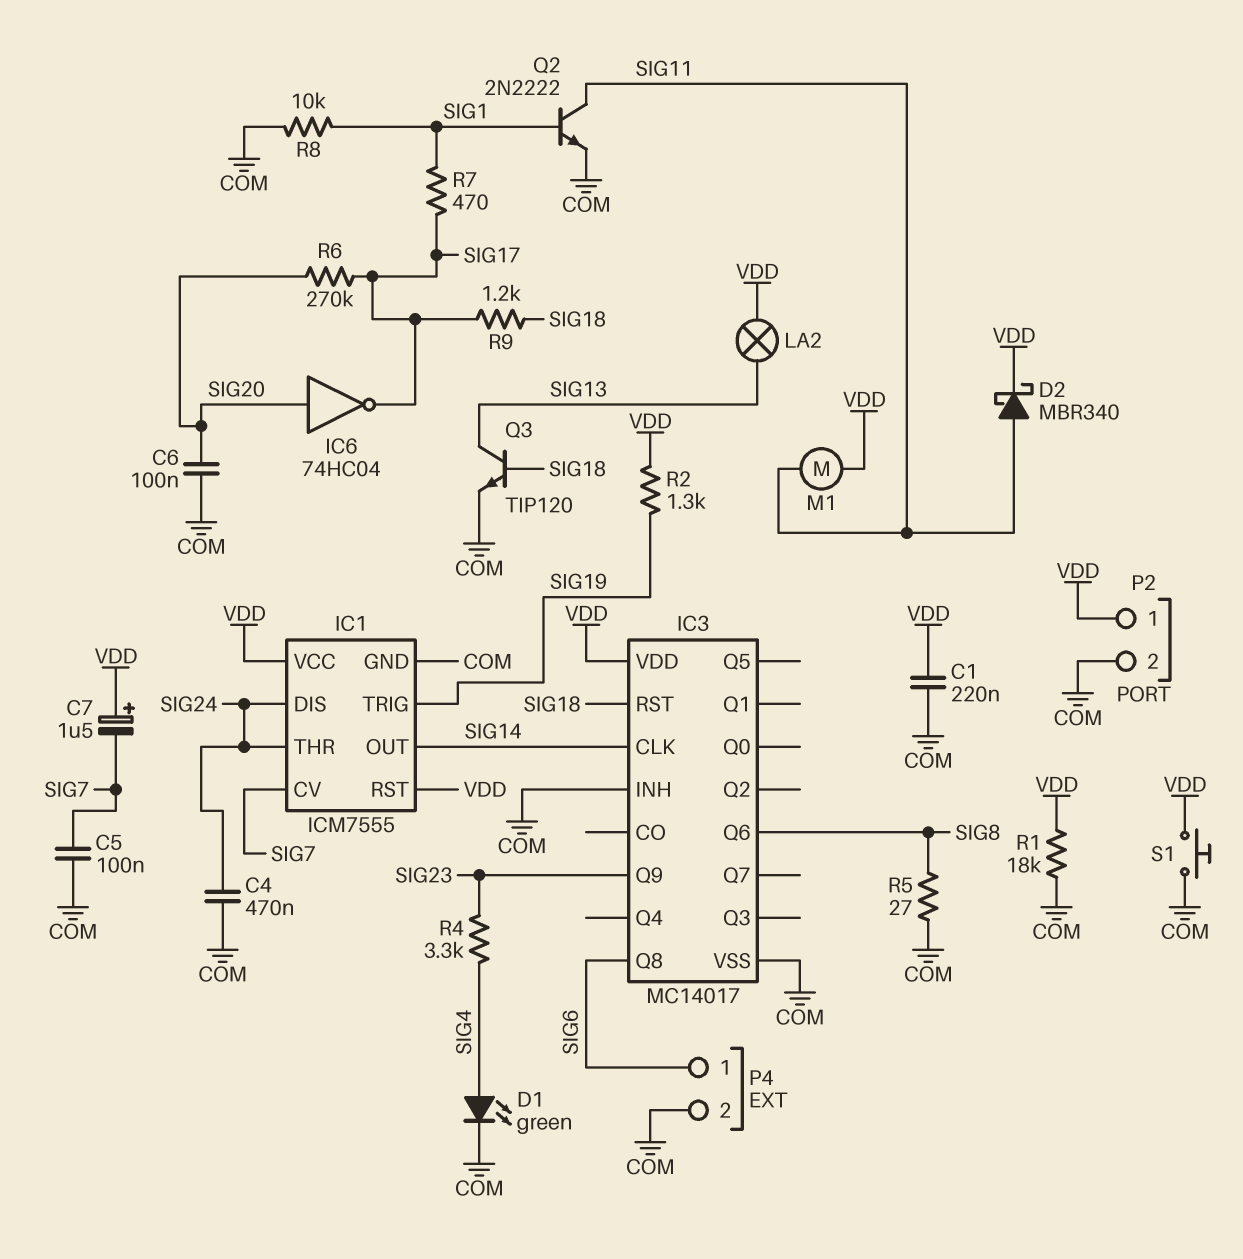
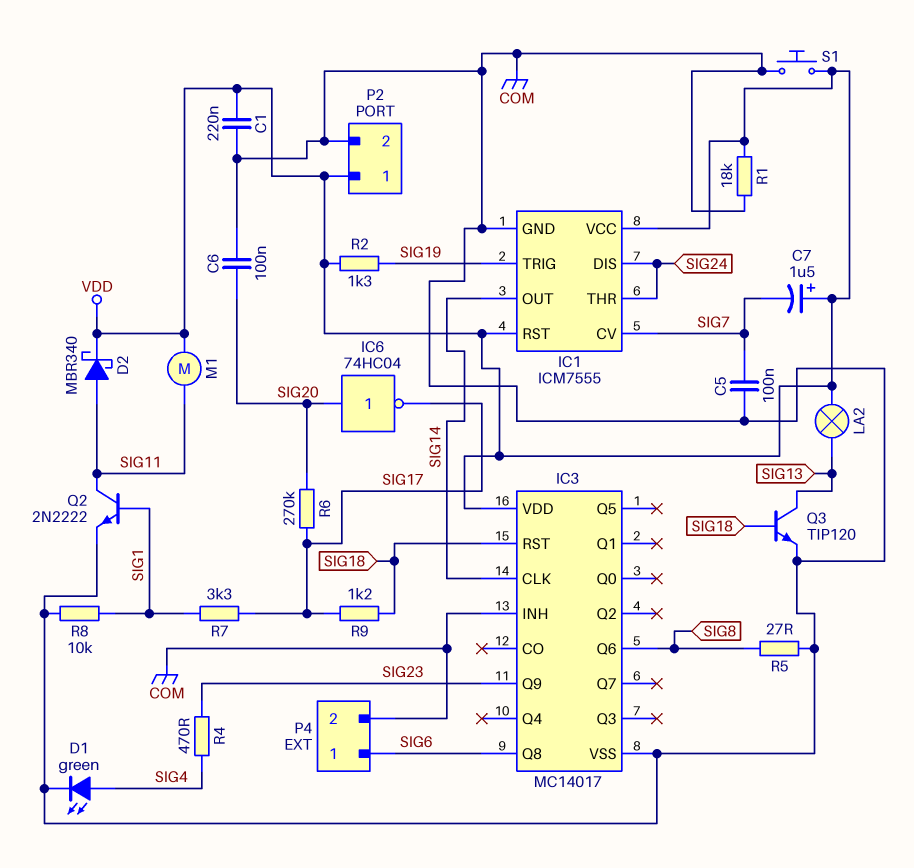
C4: 470nF (COM, SIG24) -> none
R4: 3.3k (SIG4, SIG23) -> 470 (SIG4, SIG23)
R7: 470 (SIG1, SIG17) -> 3.3k (SIG1, SIG17)

